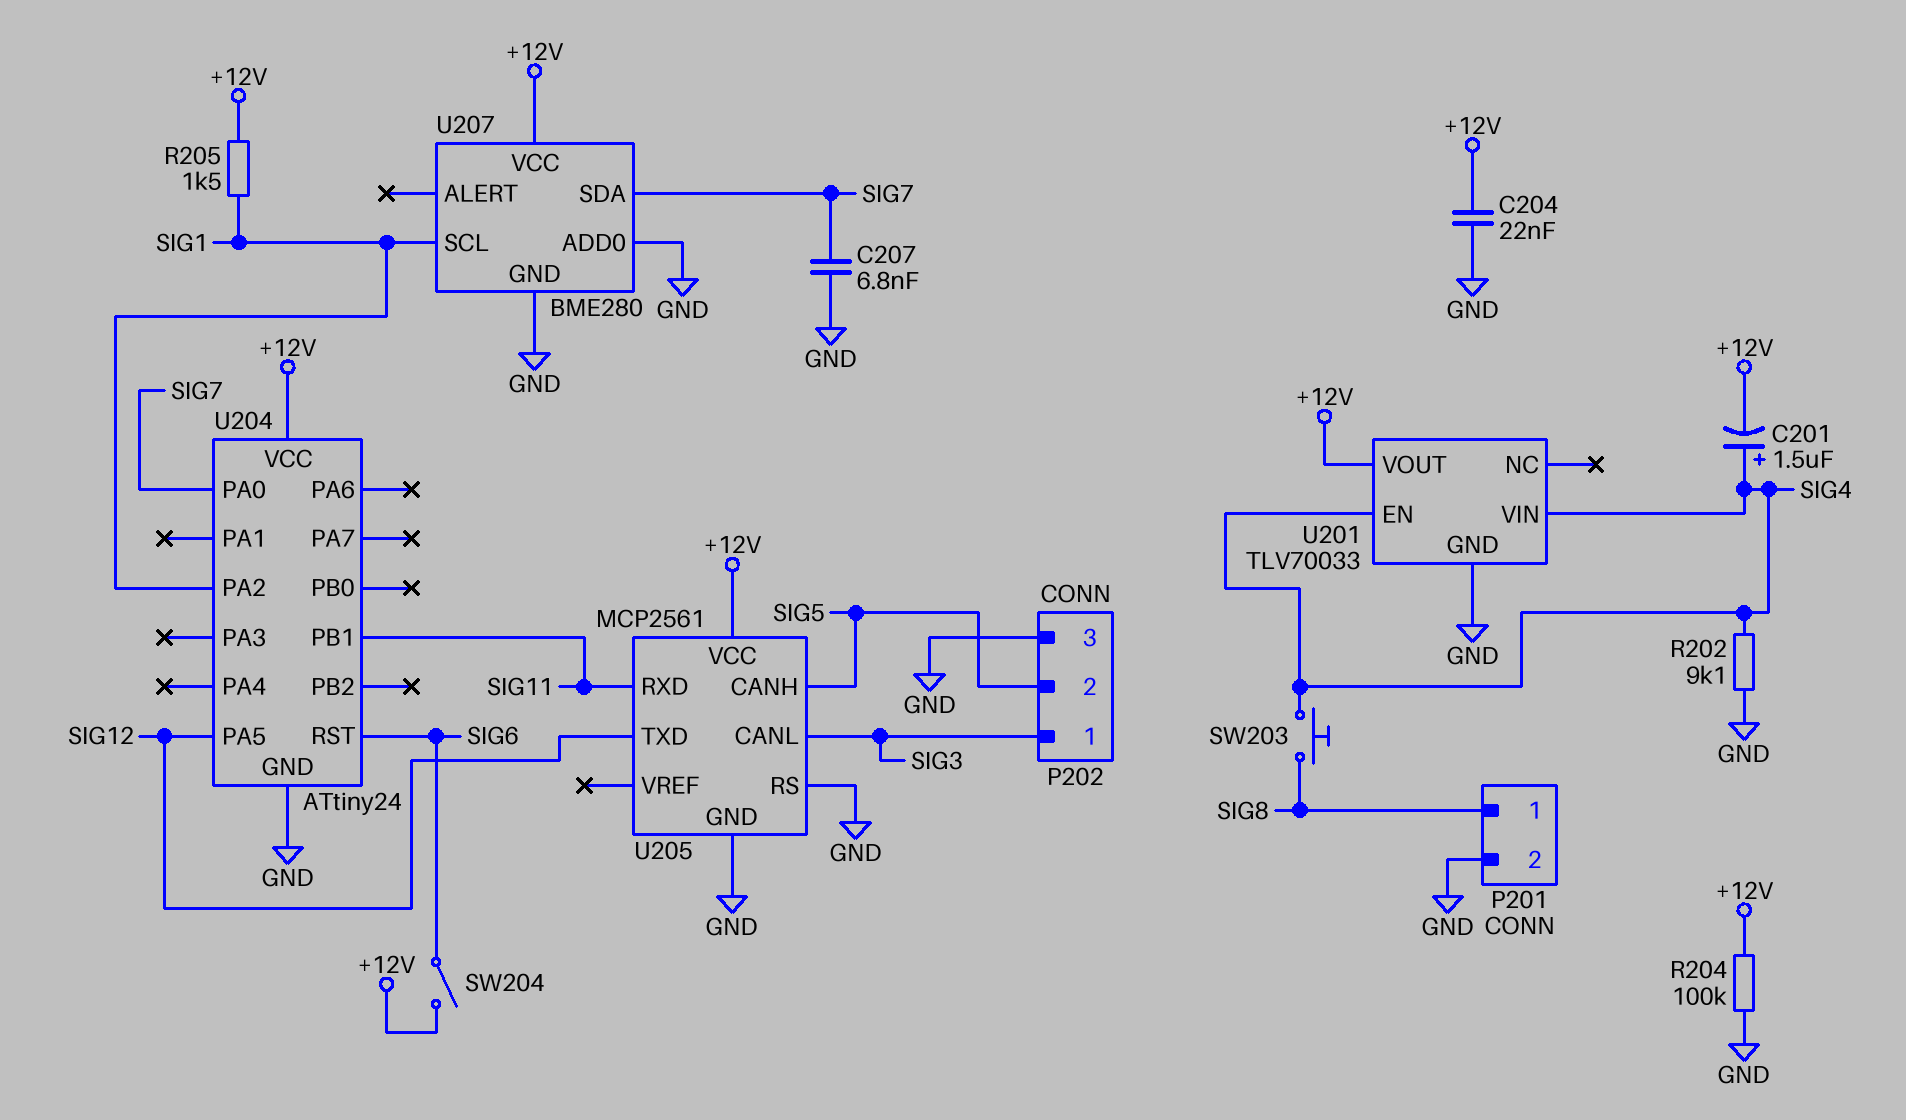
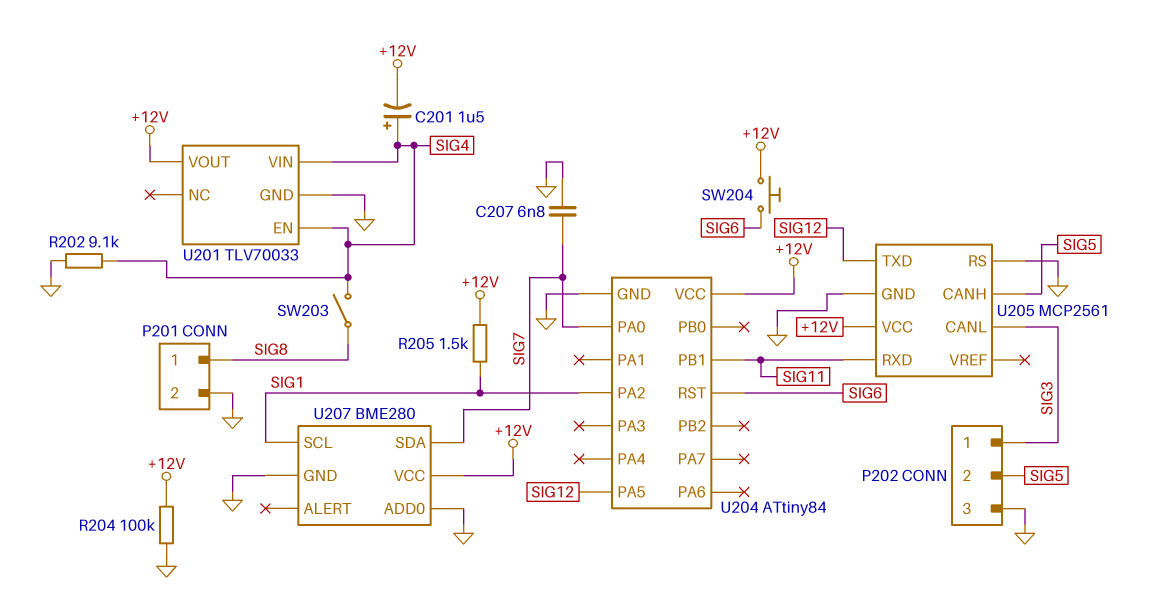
C204: 22nF (+12V, GND) -> none
SW203: button (SIG4, SIG8) -> switch (SIG4, SIG8)
SW204: switch (+12V, SIG6) -> button (+12V, SIG6)
U204: ATtiny24 -> ATtiny84

